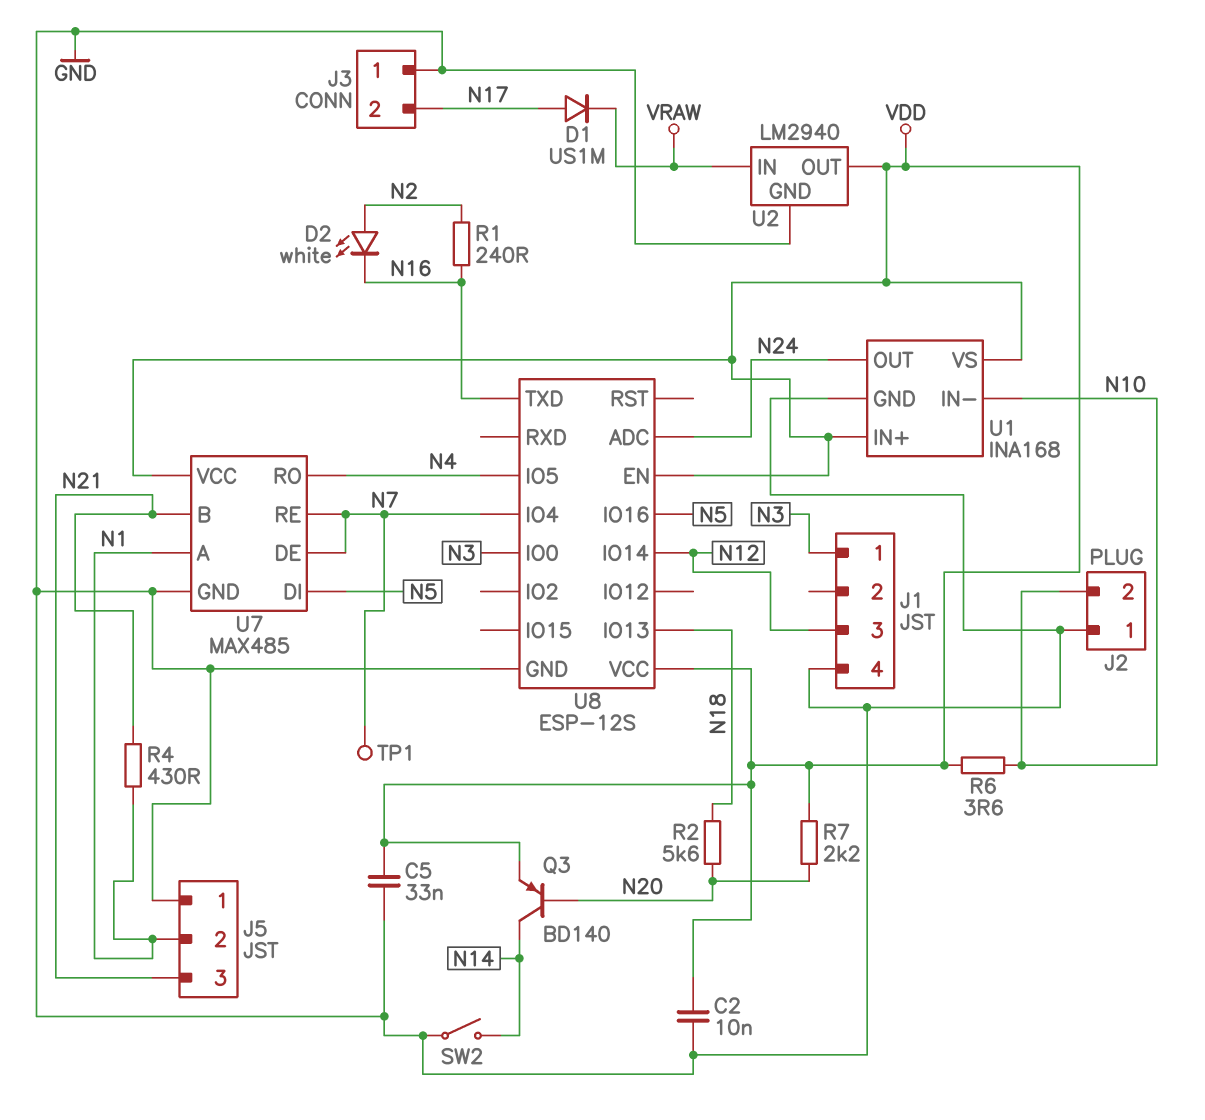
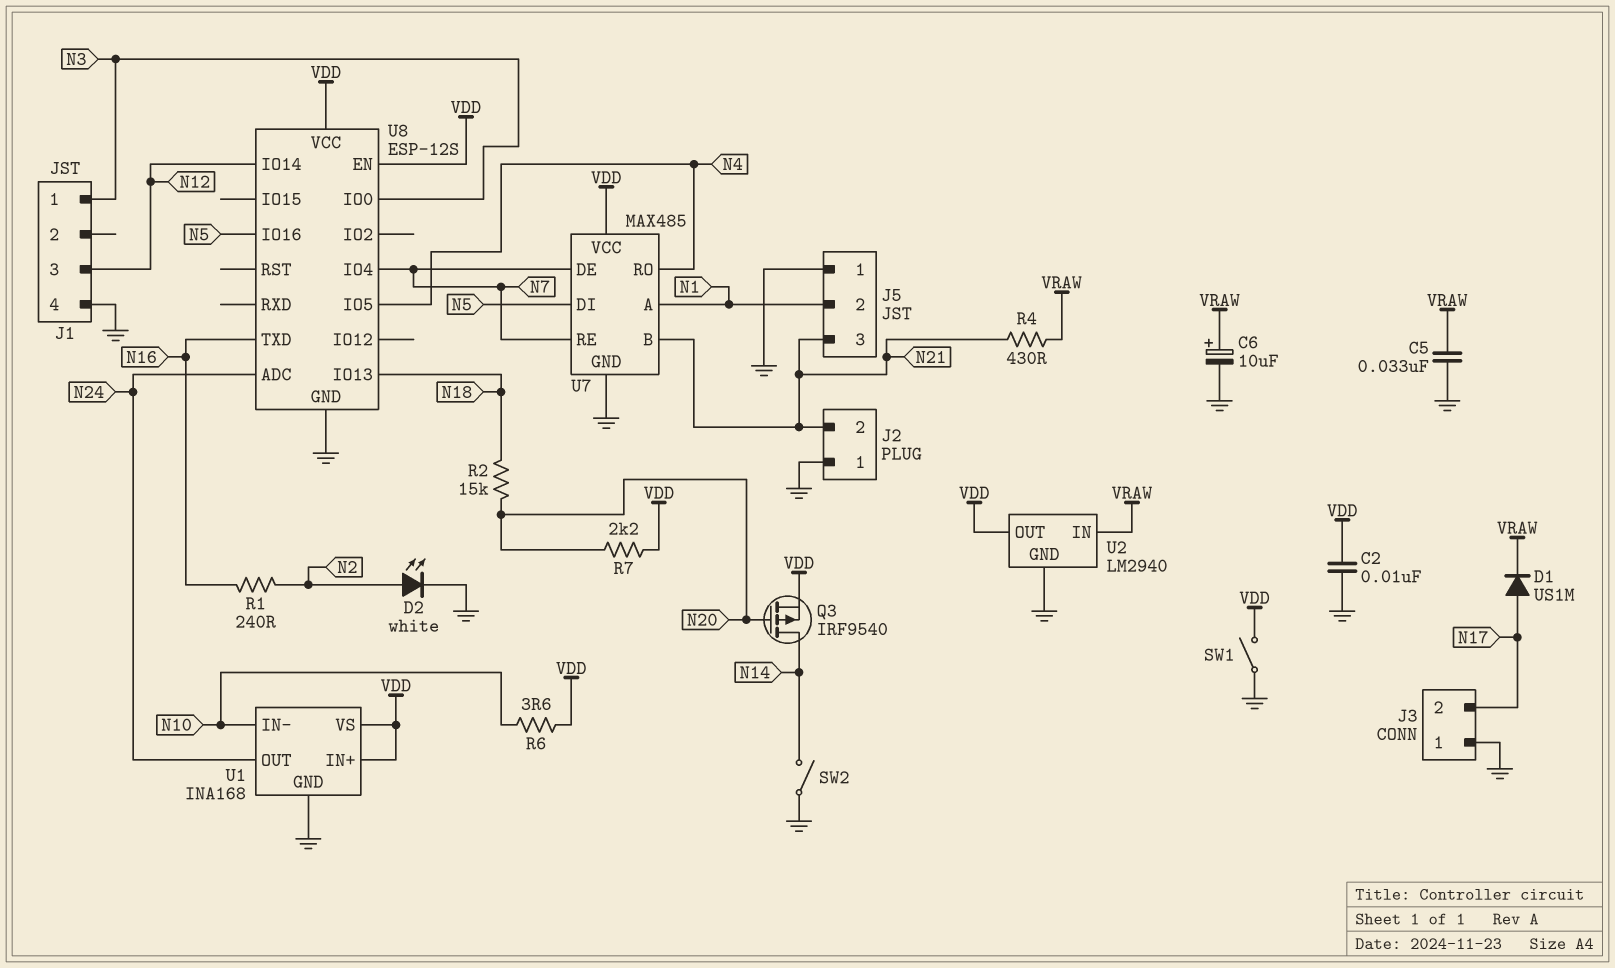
C5: 33nF (GND, VDD) -> 33nF (GND, VRAW)
C6: none -> 10uF (plus VRAW, minus GND)
D2: LED white (A N2, K N16) -> LED white (A N2, K GND)
J2 pin 2: N10 -> N21
Q3: PNP BD140 (B N20, C N14, E VDD) -> PMOS IRF9540 (G N20, D N14, S VDD)
R2: 5.6k (N18, N20) -> 15k (N18, N20)
R4: 430 (N1, N21) -> 430 (N21, VRAW)
SW1: none -> switch (GND, VDD)
TP1: test point (N7) -> none

